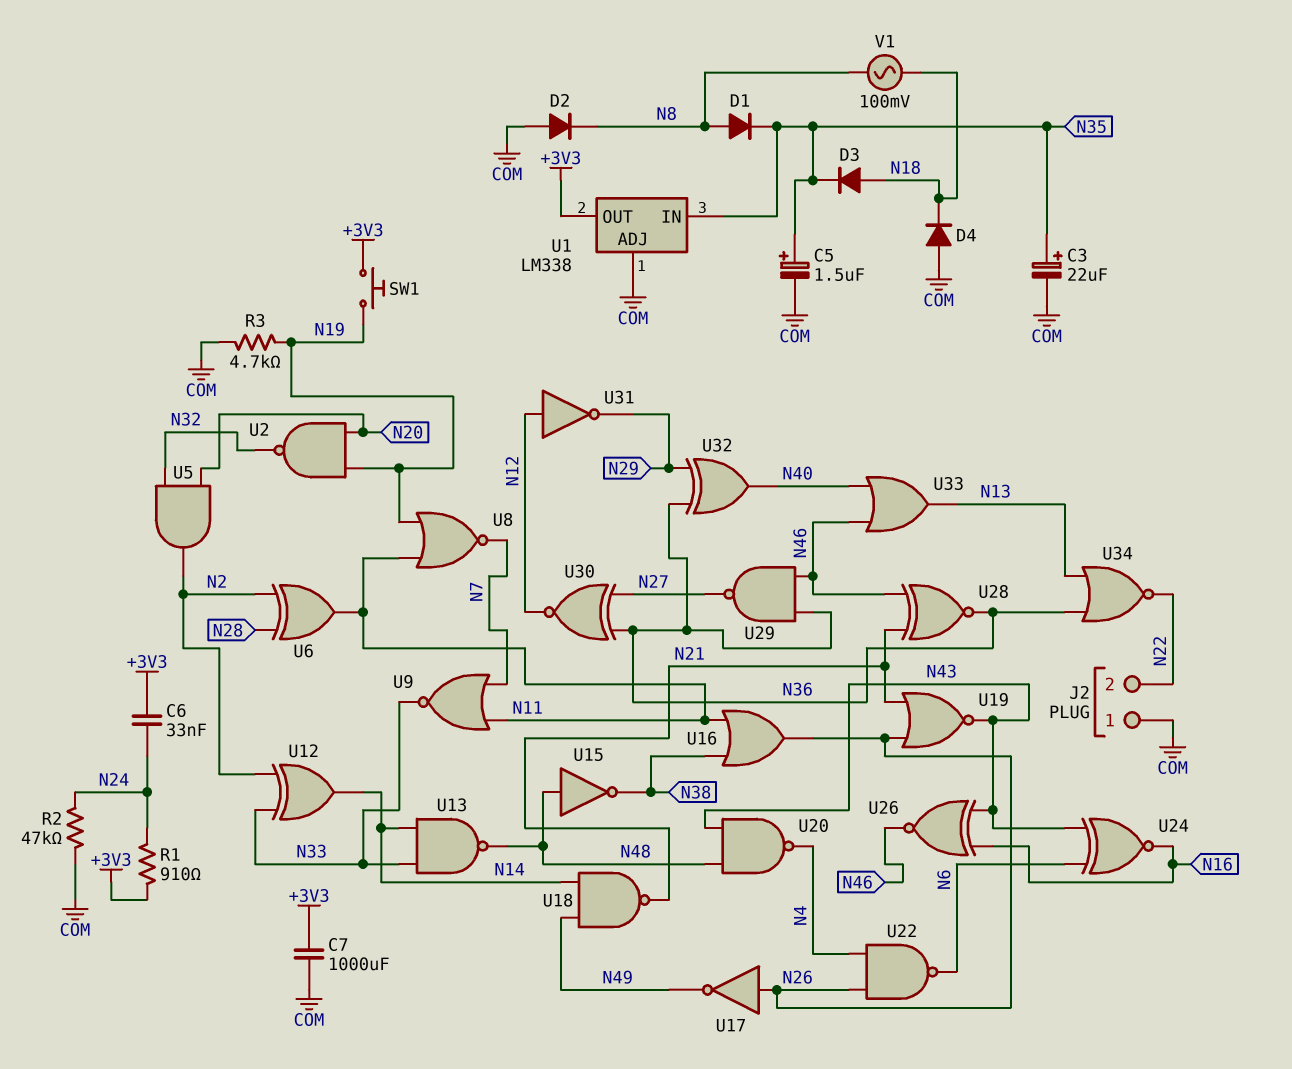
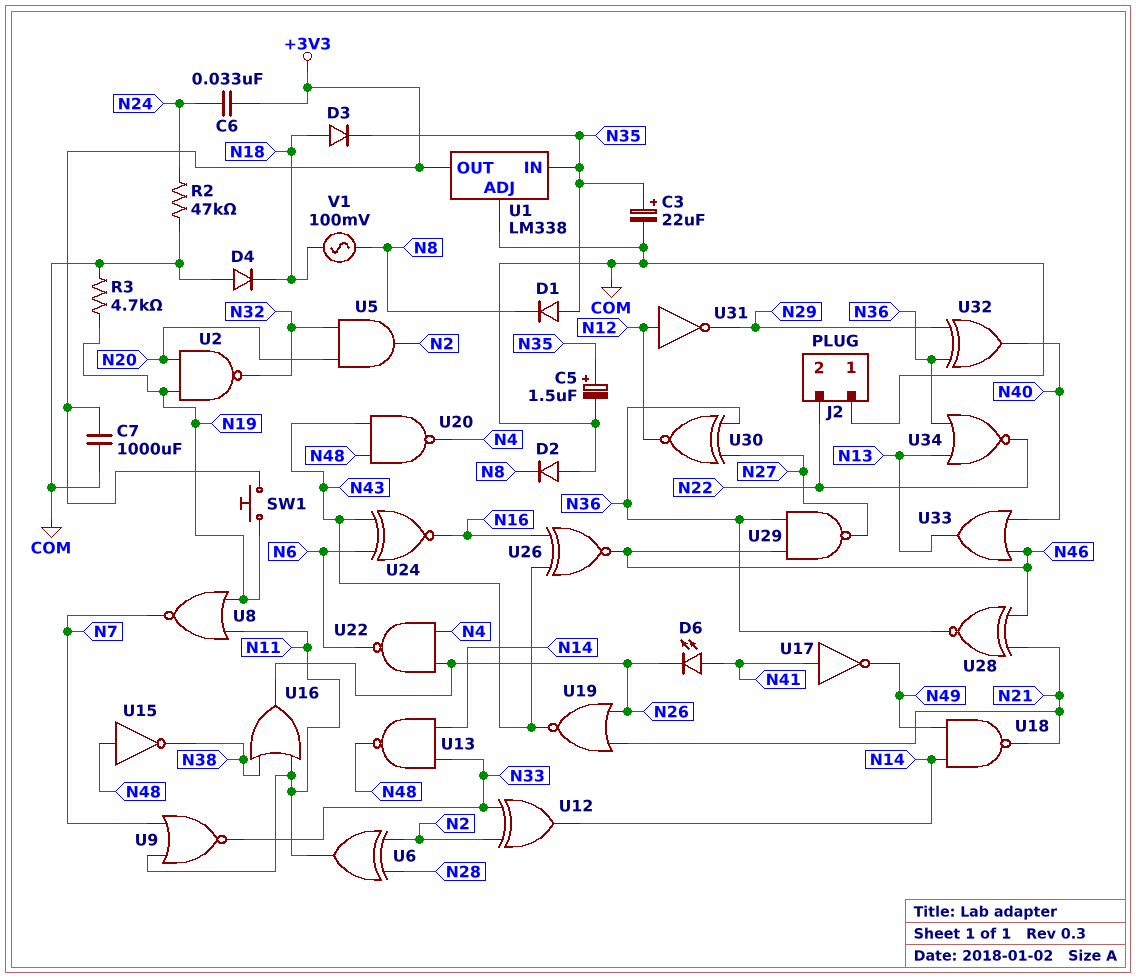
D1: diode (A N8, K N35) -> diode (A N35, K N8)
D6: none -> LED (A N41, K N26)
R1: 910 (+3V3, N24) -> none
U17: NOT (in N26, out N49) -> NOT (in N41, out N49)

